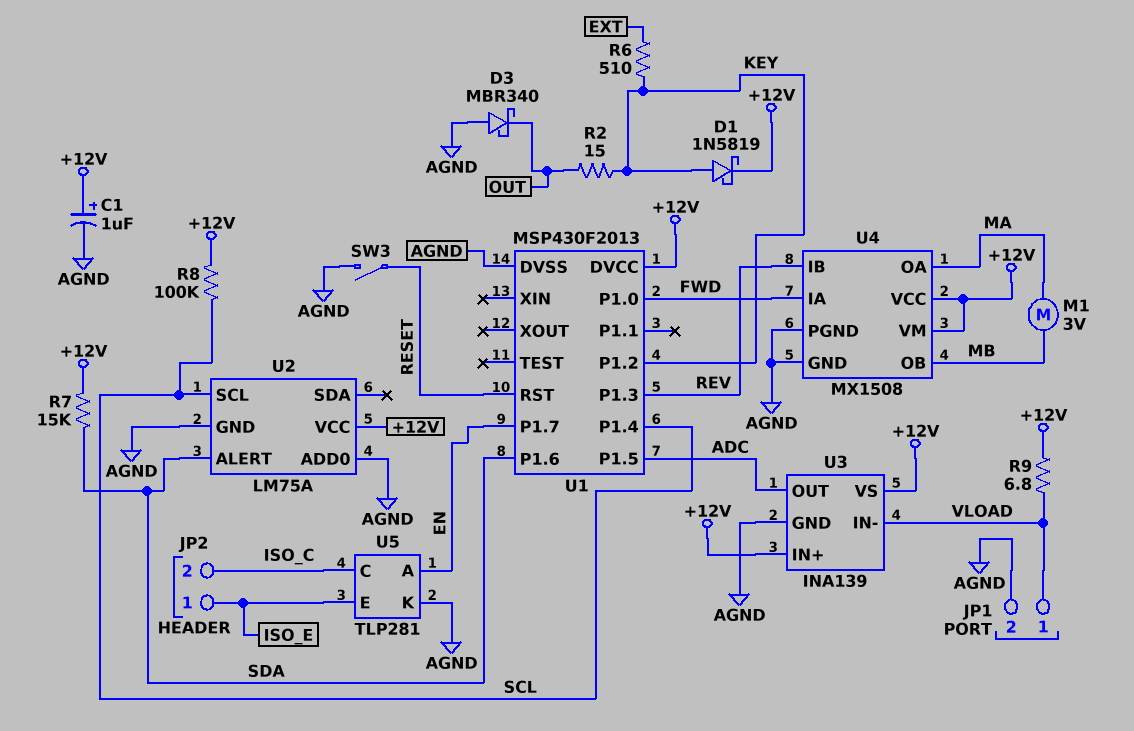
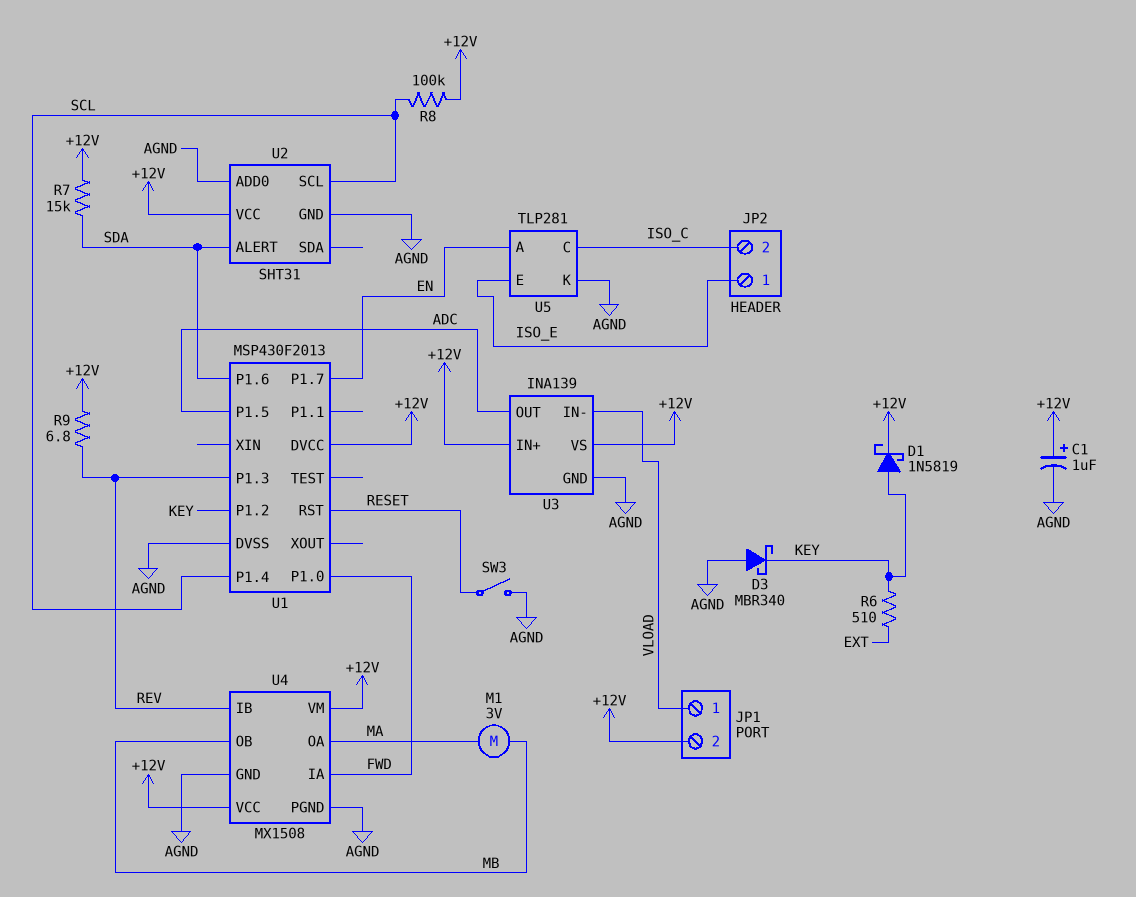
D3: schottky MBR340 (A AGND, K OUT) -> schottky MBR340 (A AGND, K KEY)
JP1 pin 2: AGND -> +12V
R2: 15 (KEY, OUT) -> none
R9: 6.8 (+12V, VLOAD) -> 6.8 (+12V, REV)
U2: LM75A -> SHT31

